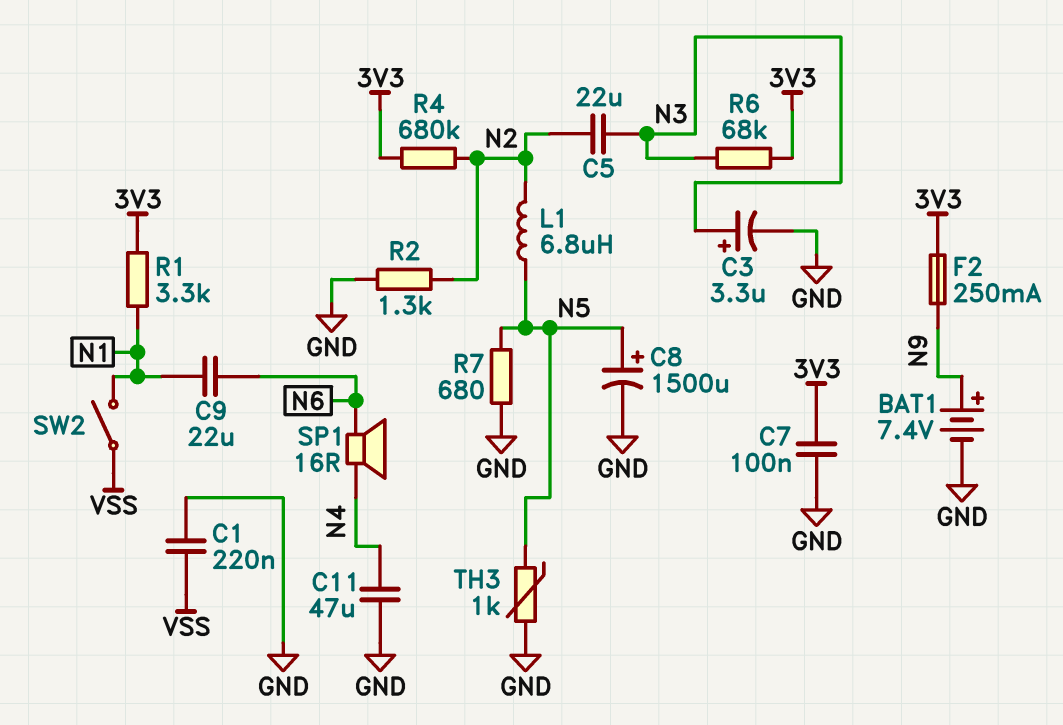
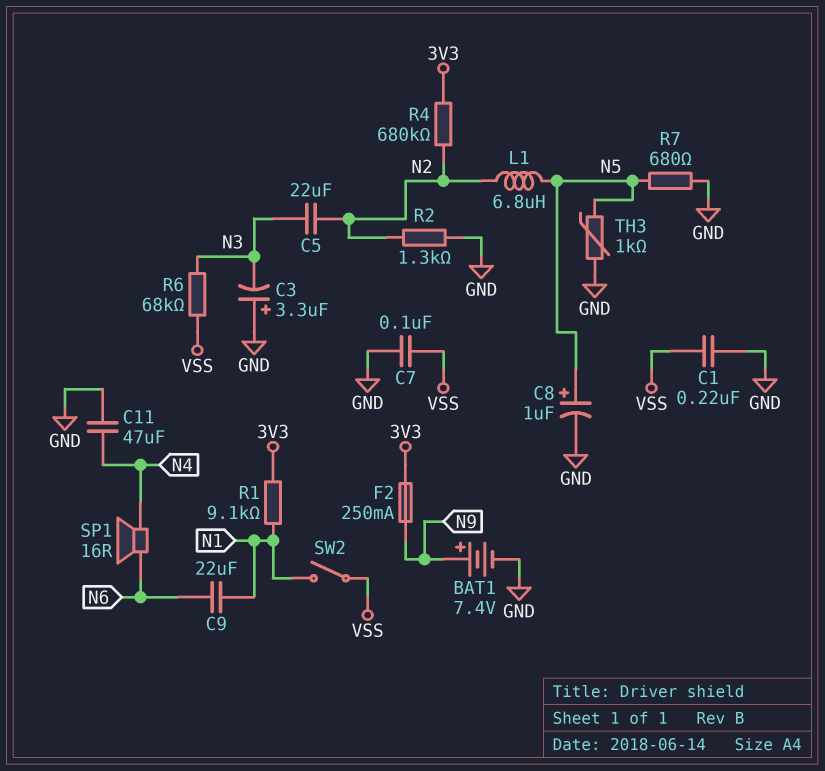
C3: 3.3uF (plus N3, minus GND) -> 3.3uF (plus GND, minus N3)
C7: 100nF (3V3, GND) -> 100nF (GND, VSS)
C8: 1500uF (plus N5, minus GND) -> 1uF (plus N5, minus GND)
R1: 3.3k (3V3, N1) -> 9.1k (3V3, N1)
R6: 68k (3V3, N3) -> 68k (N3, VSS)

